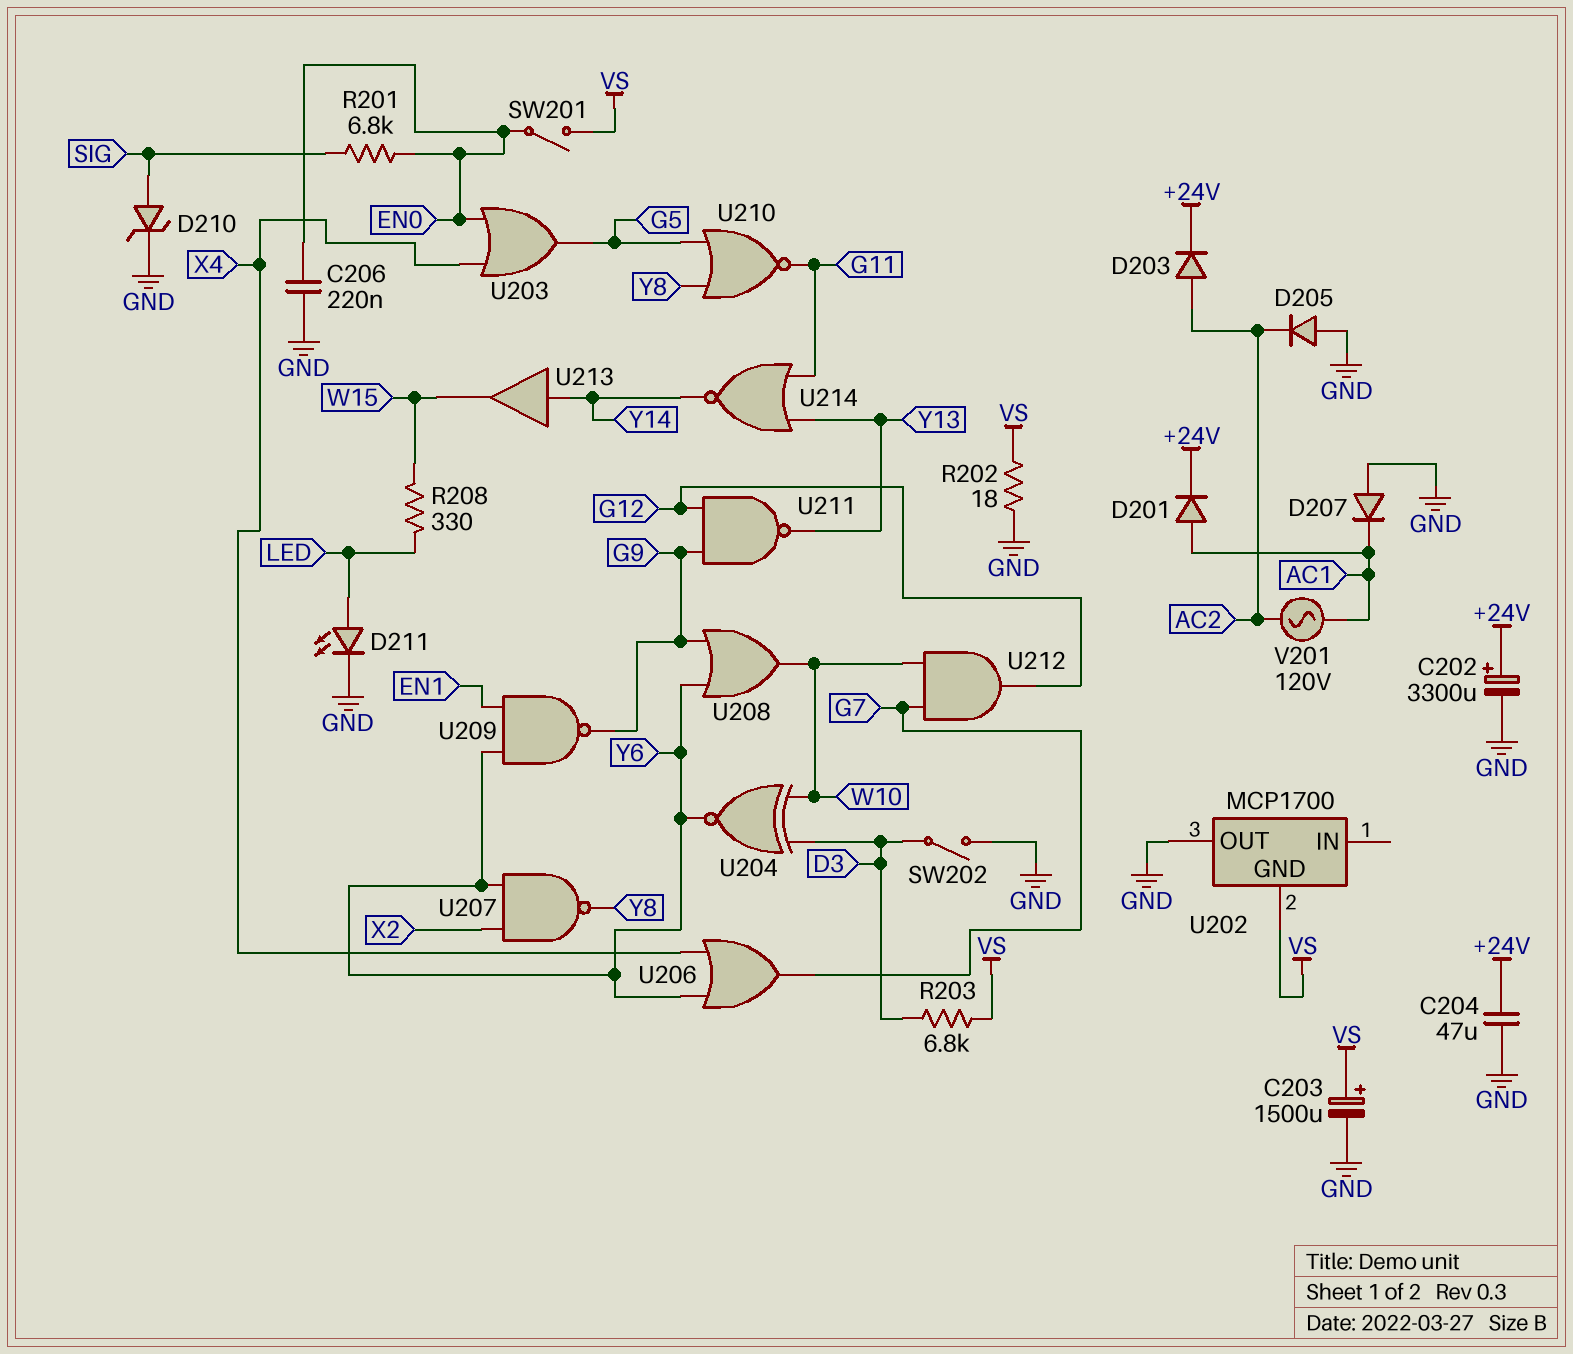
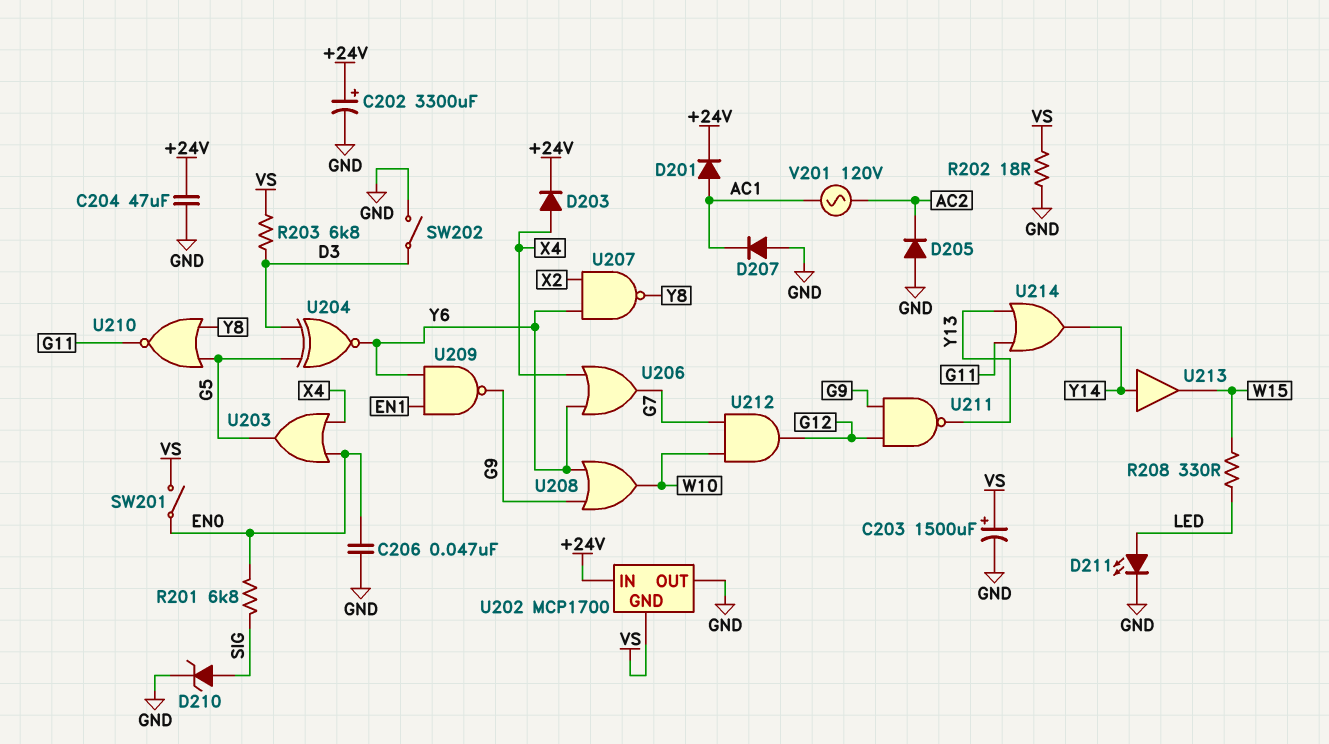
C206: 220nF (EN0, GND) -> 47nF (EN0, GND)
D203: diode (A AC2, K +24V) -> diode (A X4, K +24V)
U202 pin IN: none -> +24V
U204: XNOR (in D3, in W10, out Y6) -> XNOR (in D3, in G5, out Y6)
U214: NOR (in G11, in Y13, out Y14) -> OR (in G11, in Y13, out Y14)

